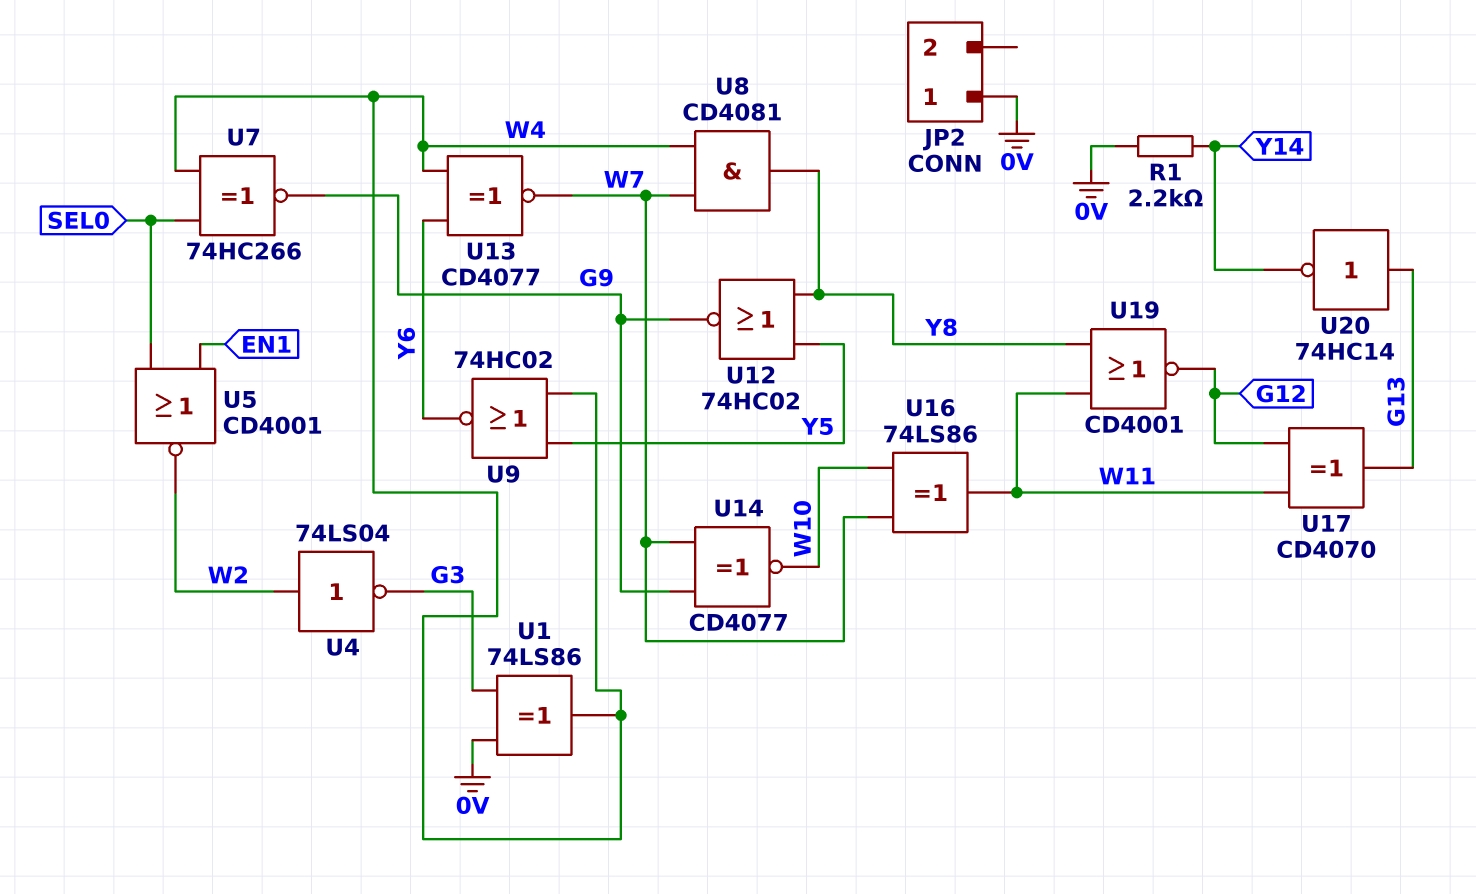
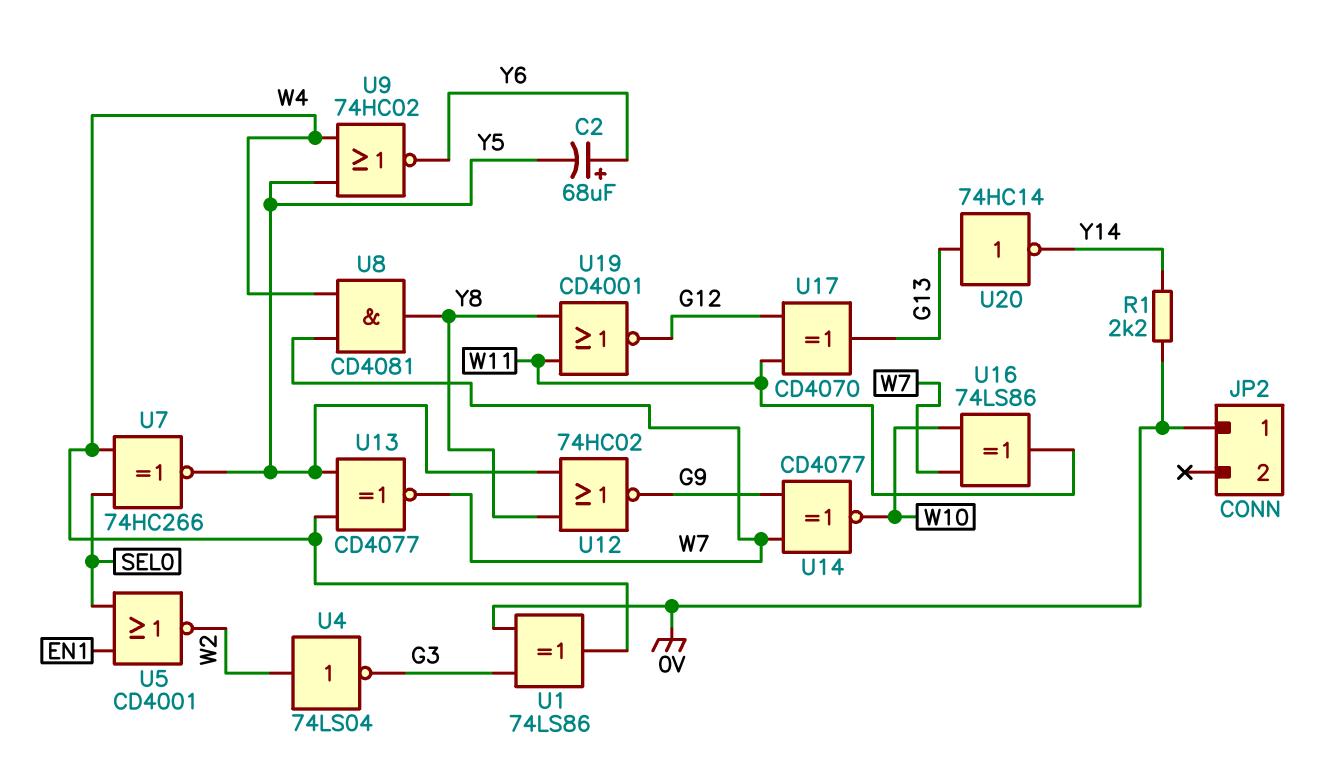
C2: none -> 68uF (plus Y6, minus Y5)
U7: XNOR 74HC266 (in SEL0, in W4, out G9) -> XNOR 74HC266 (in SEL0, in W4, out Y5)
U13: XNOR CD4077 (in W4, in Y6, out W7) -> XNOR CD4077 (in W4, in Y5, out W7)

